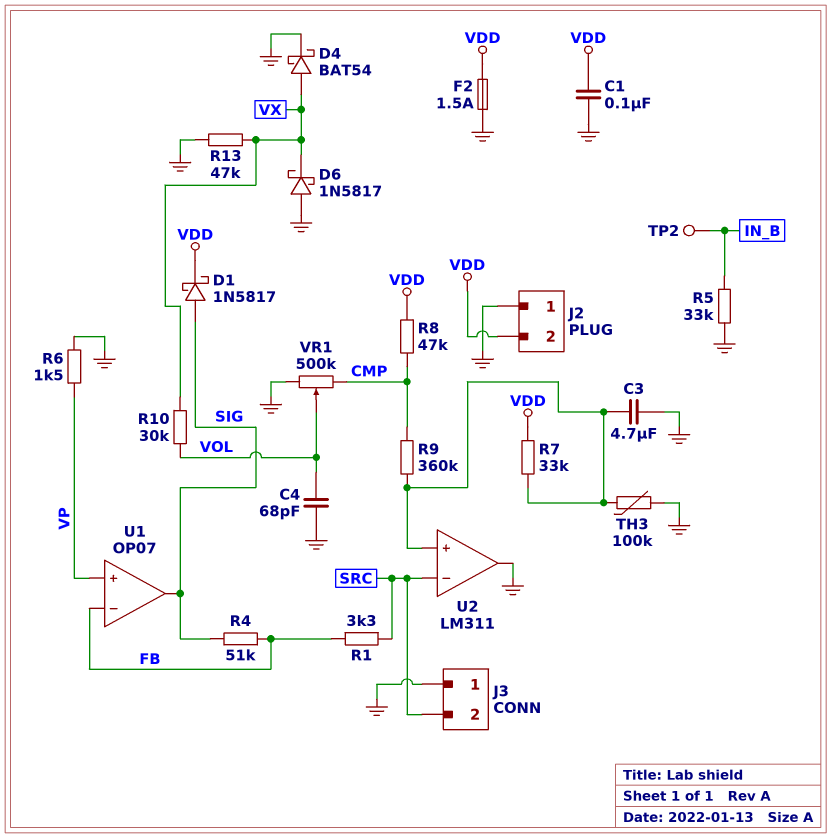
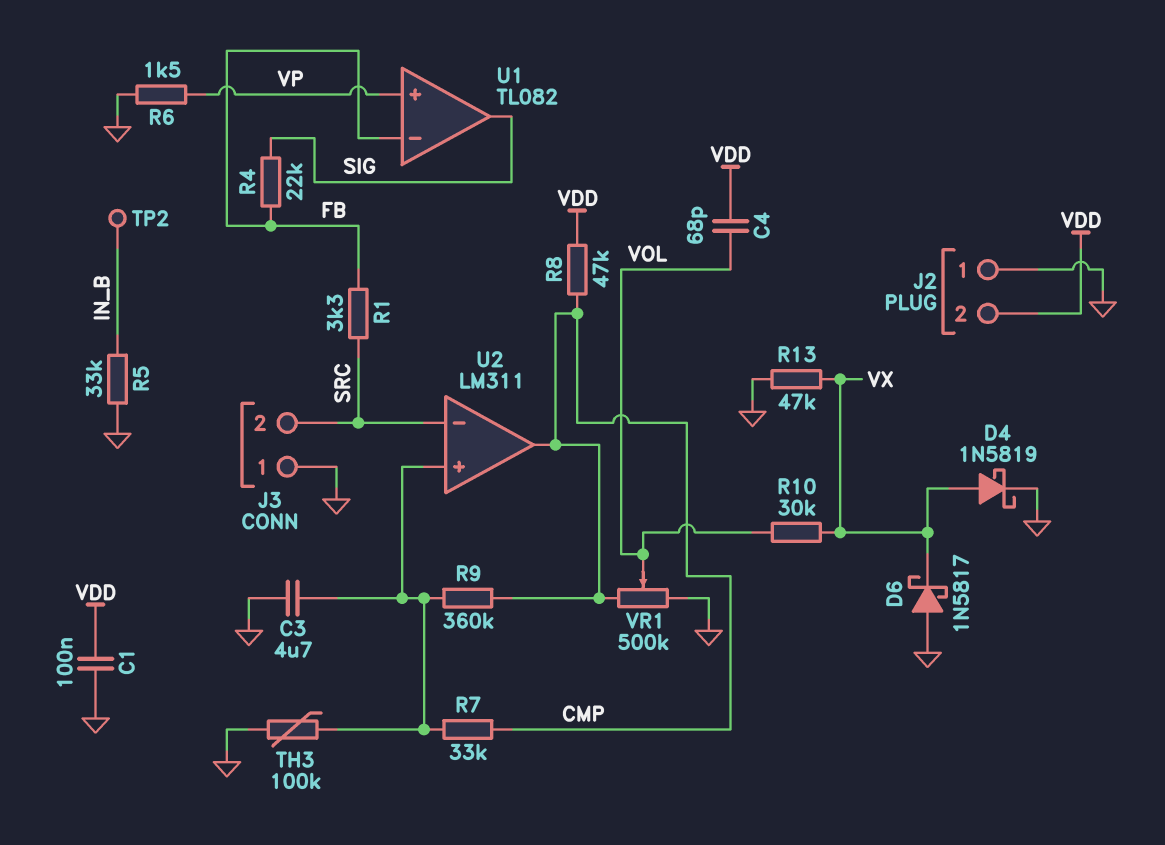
C4: 68pF (GND, VOL) -> 68pF (VDD, VOL)
D1: schottky 1N5817 (A SIG, K VDD) -> none
D4: schottky BAT54 (A VX, K GND) -> schottky 1N5819 (A VX, K GND)
F2: 1.5A (GND, VDD) -> none
R4: 51k (FB, SIG) -> 22k (FB, SIG)
R7: 33k (U2/in+, VDD) -> 33k (CMP, U2/in+)
U1: OP07 -> TL082
U2 pin out: GND -> CMP

